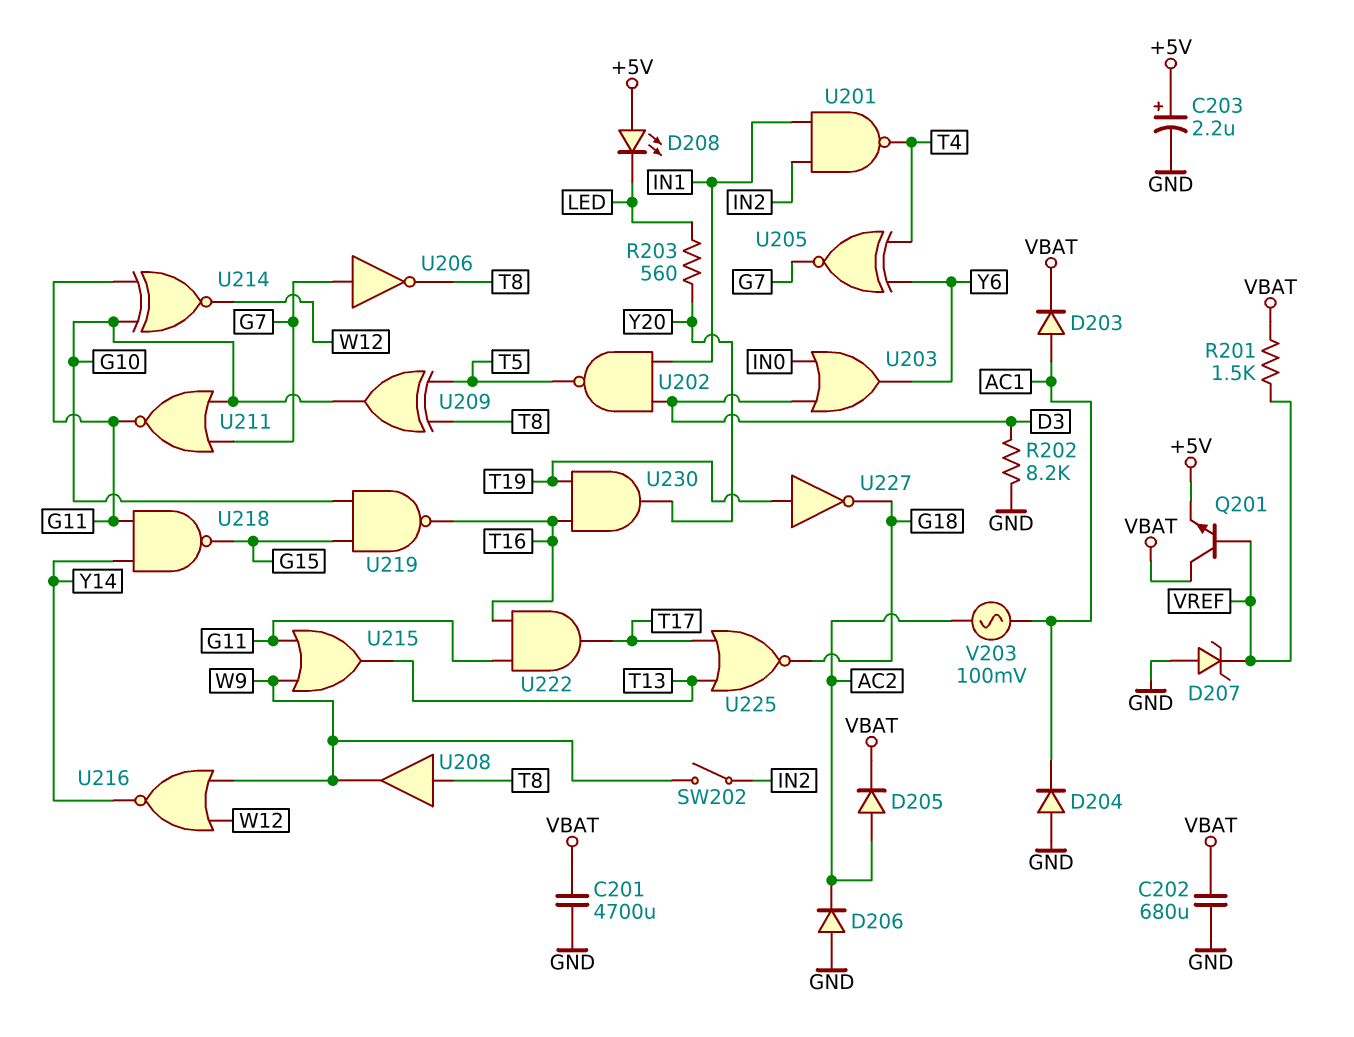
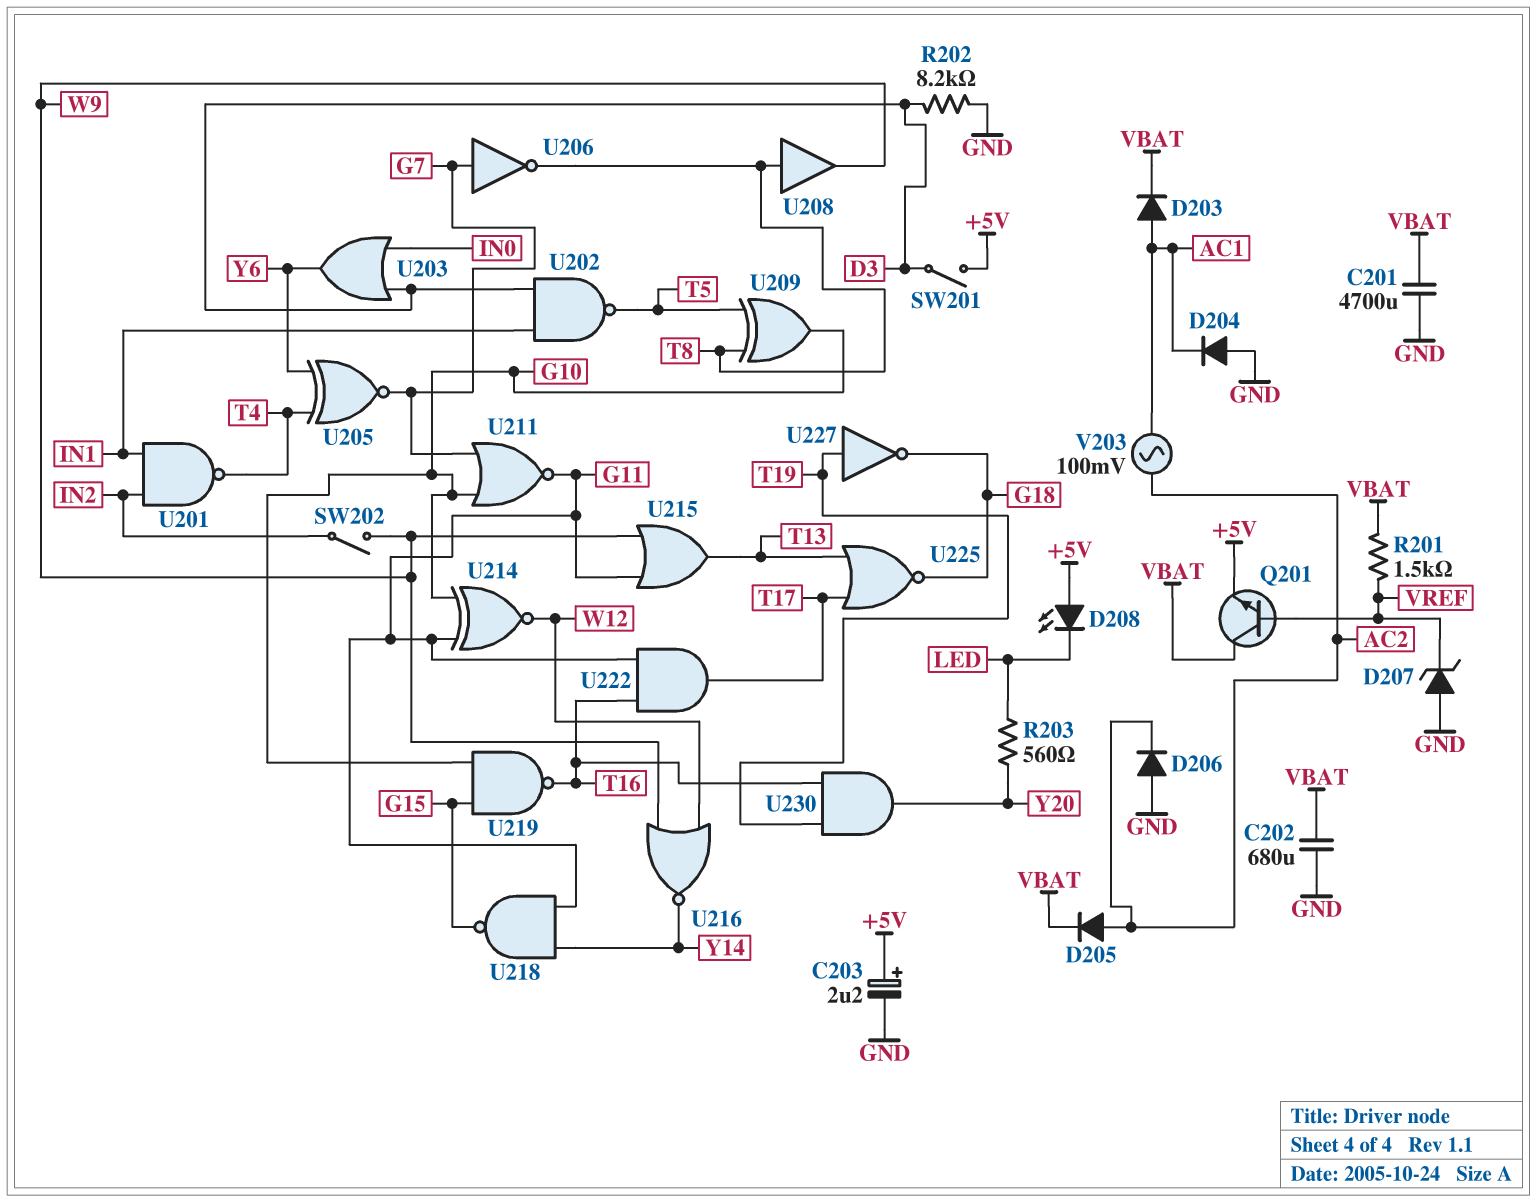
SW201: none -> switch (+5V, D3)

